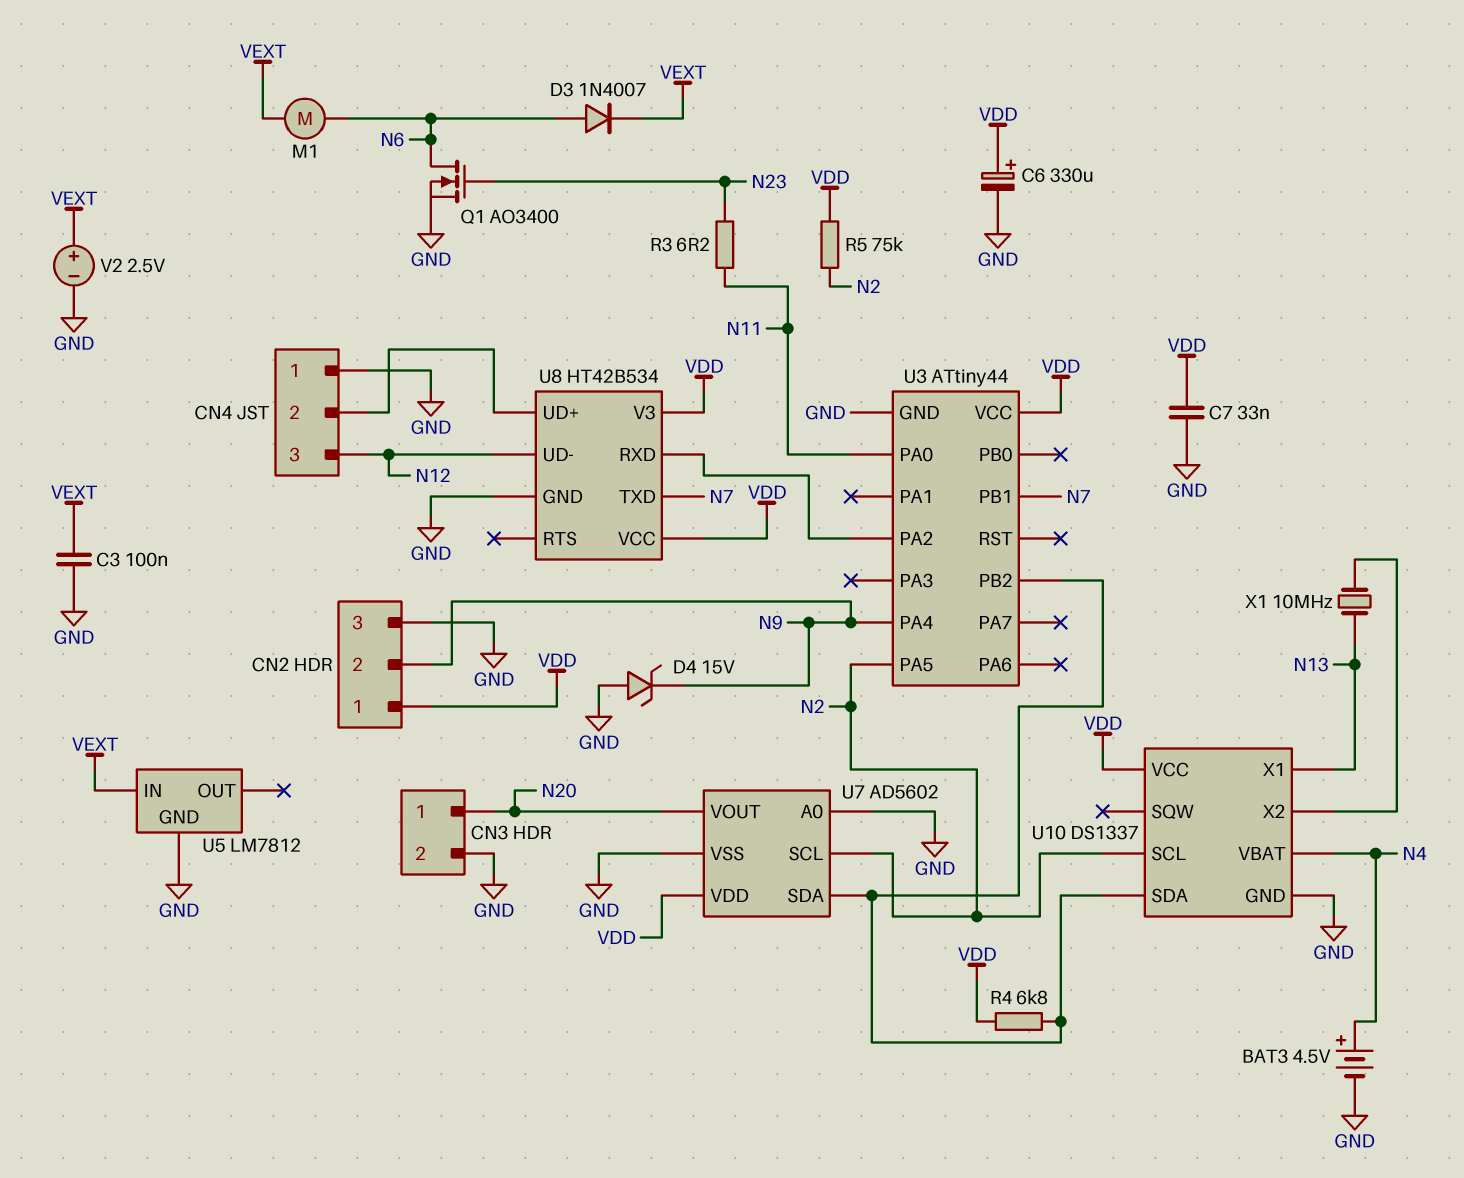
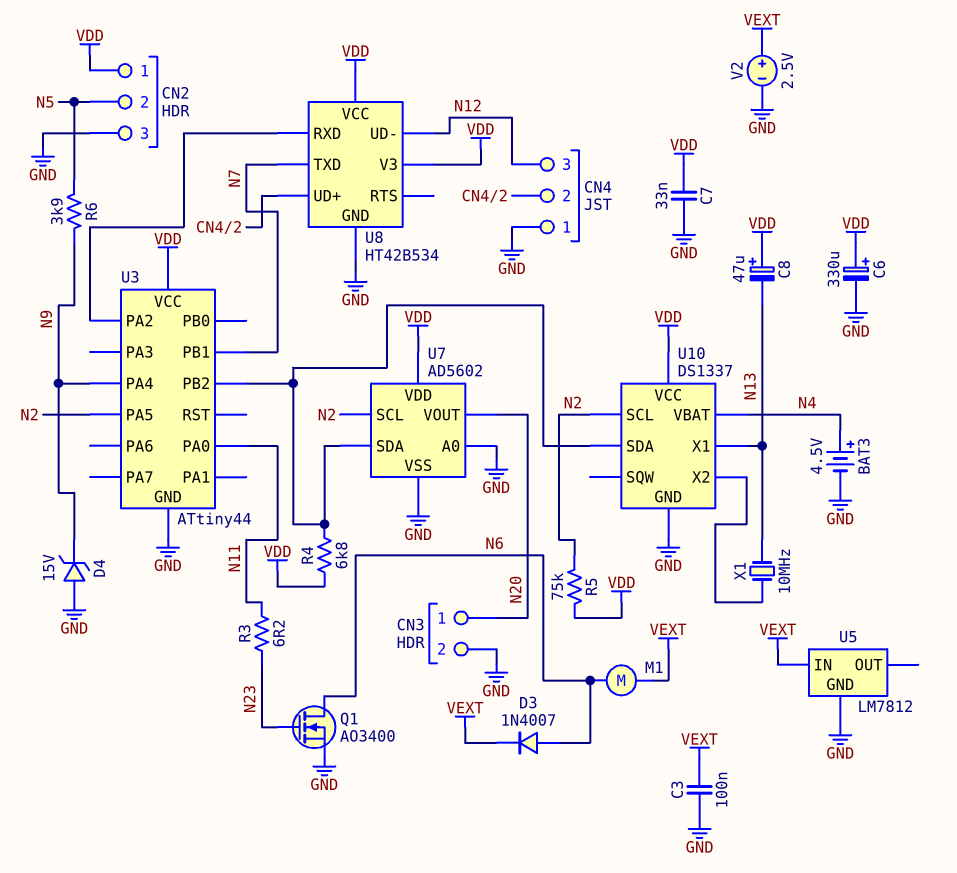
C8: none -> 47uF (plus VDD, minus N13)
CN2 pin 2: N9 -> N5
R6: none -> 3.9k (N5, N9)

